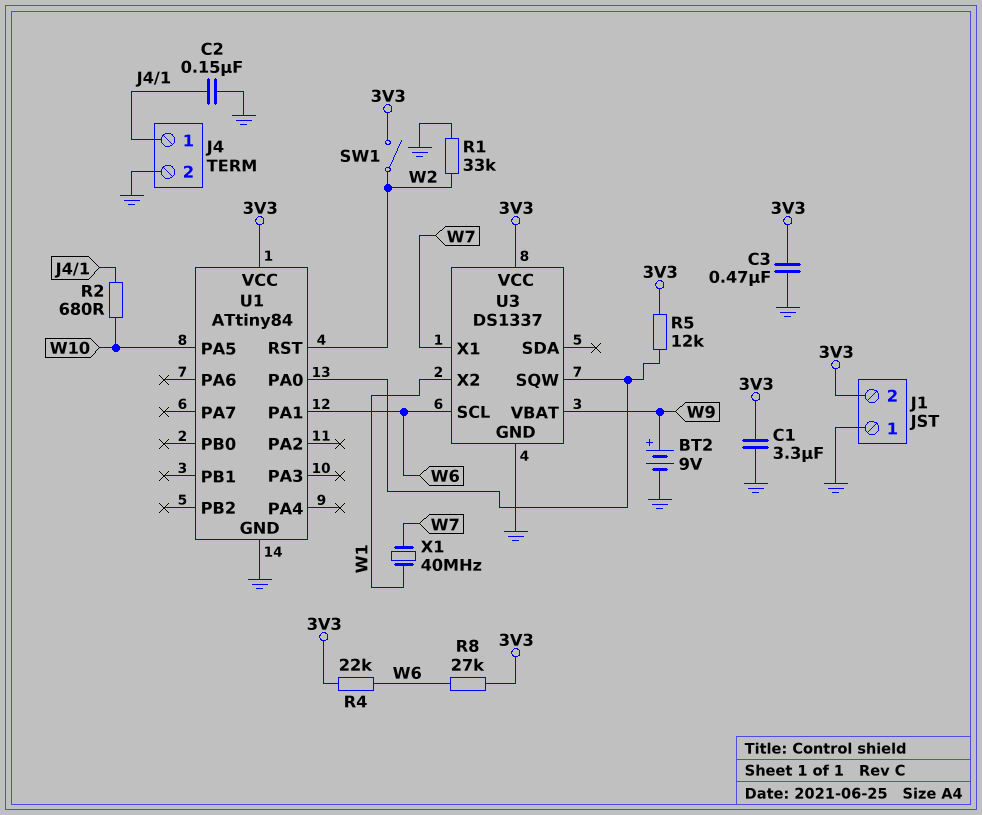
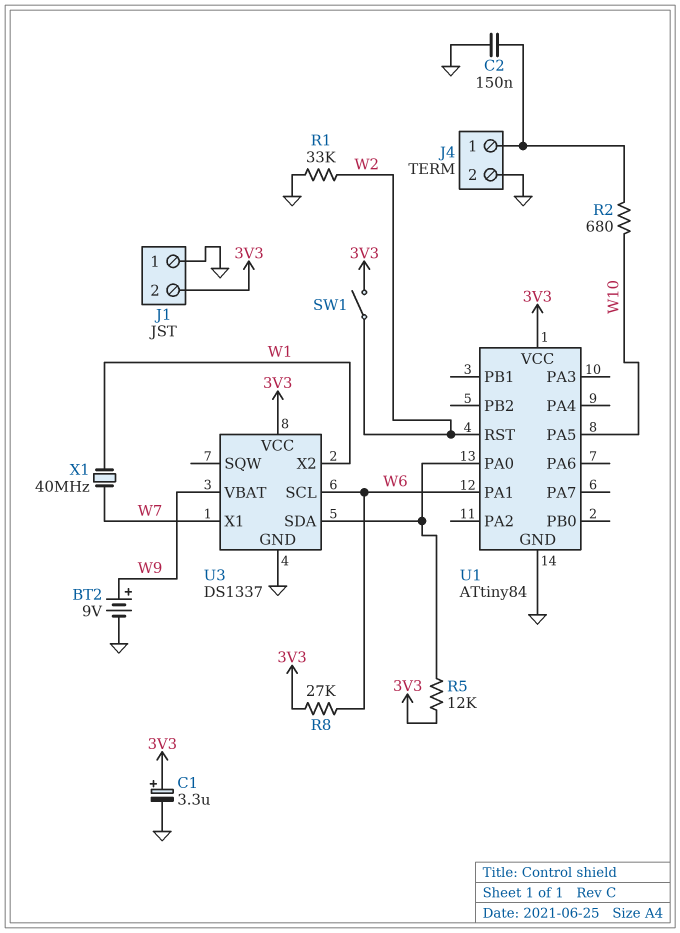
C1: 3.3uF (3V3, GND) -> 3.3uF (plus 3V3, minus GND)
C3: 470nF (3V3, GND) -> none
R4: 22k (3V3, W6) -> none
U3 pin SDA: none -> U1/PA0
U3 pin SQW: U1/PA0 -> none

